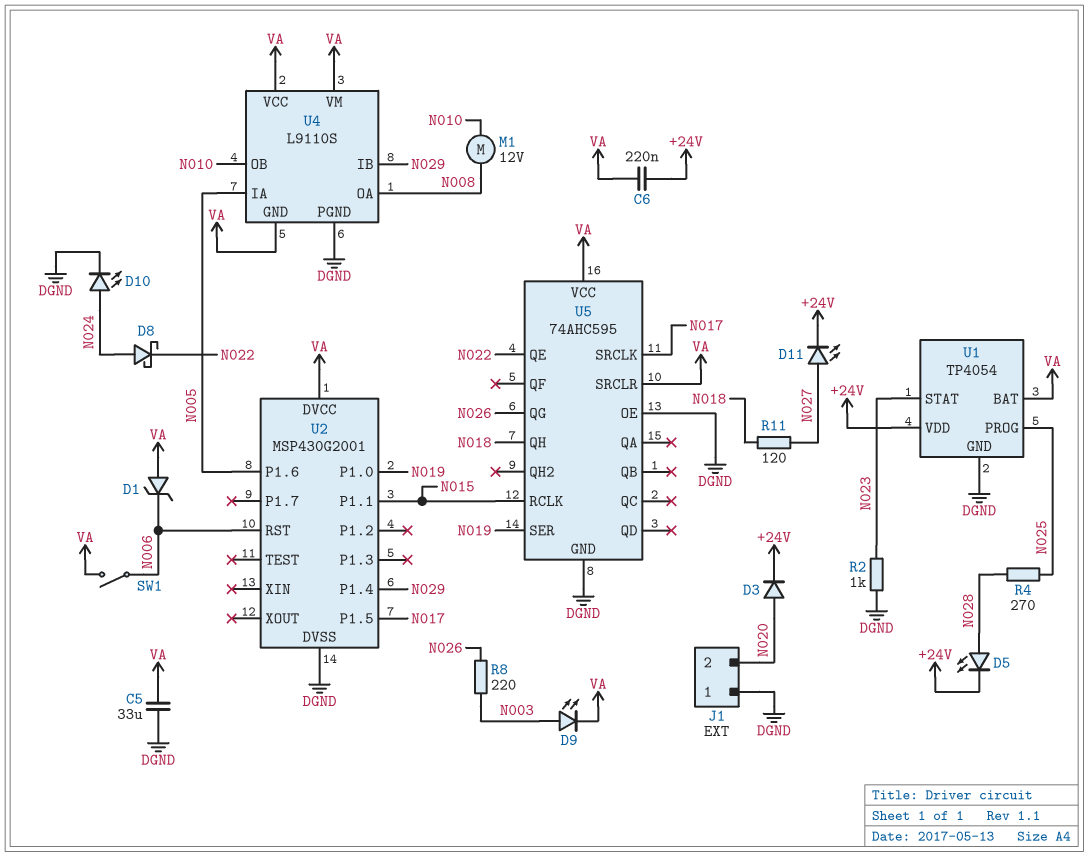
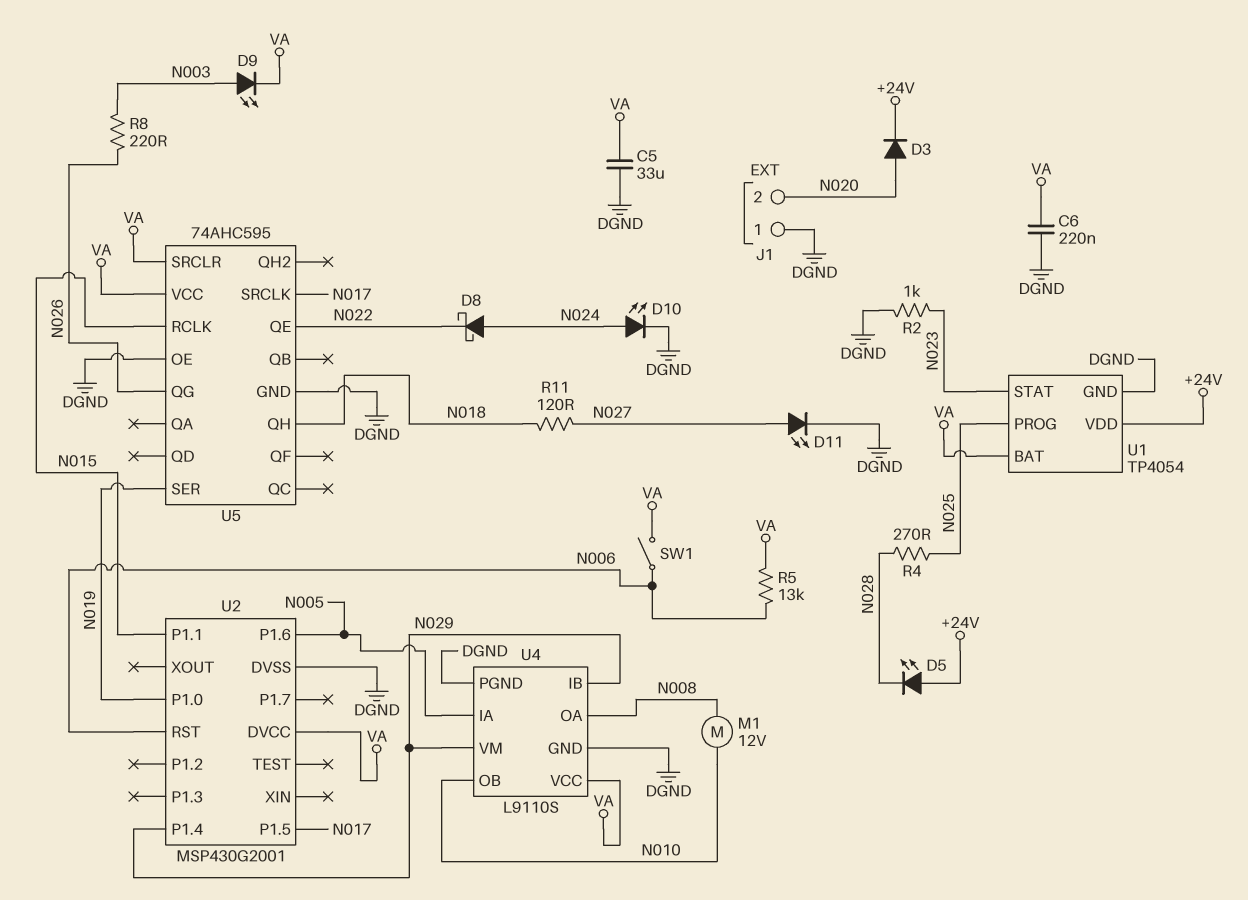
C6: 220nF (+24V, VA) -> 220nF (DGND, VA)
D1: zener (A VA, K N006) -> none
D5: LED (A N028, K +24V) -> LED (A +24V, K N028)
D11: LED (A N027, K +24V) -> LED (A N027, K DGND)
R5: none -> 13k (N006, VA)
U4 pin GND: VA -> DGND
U4 pin VM: VA -> N029

